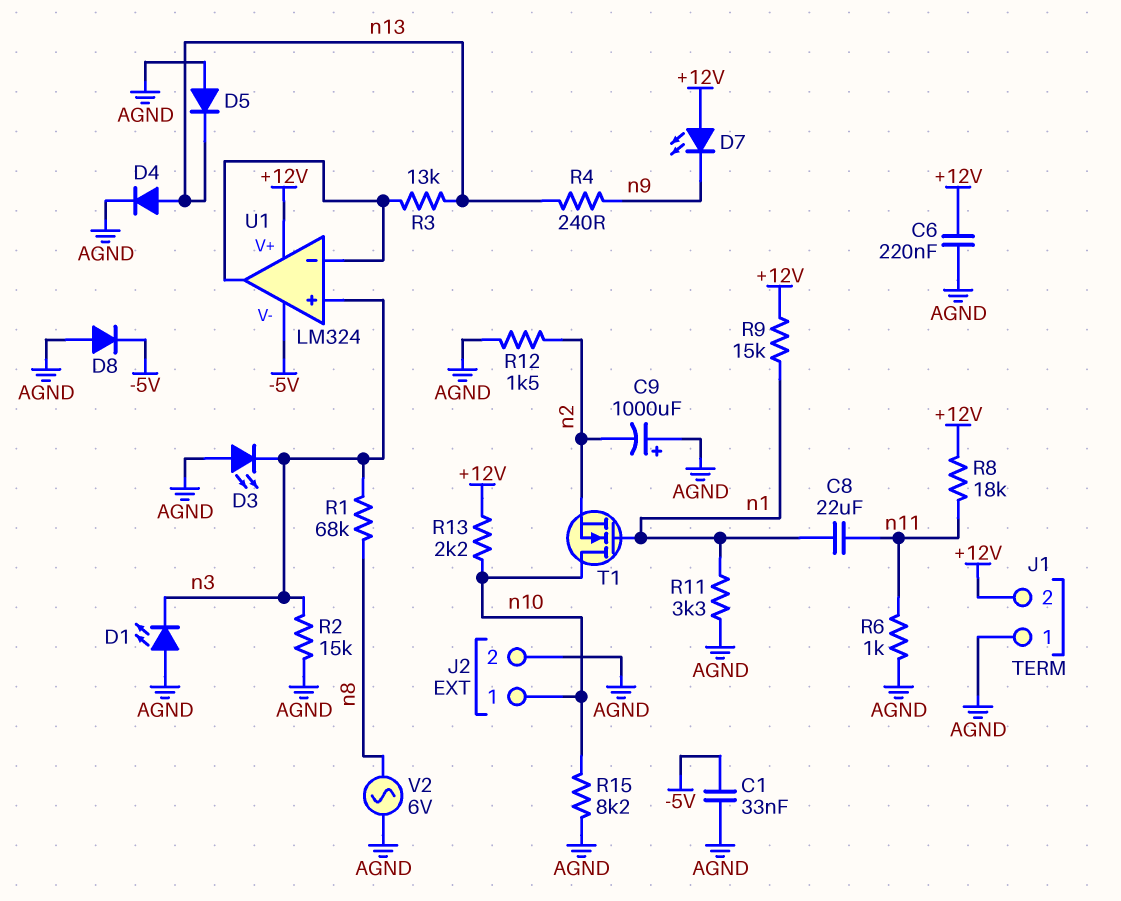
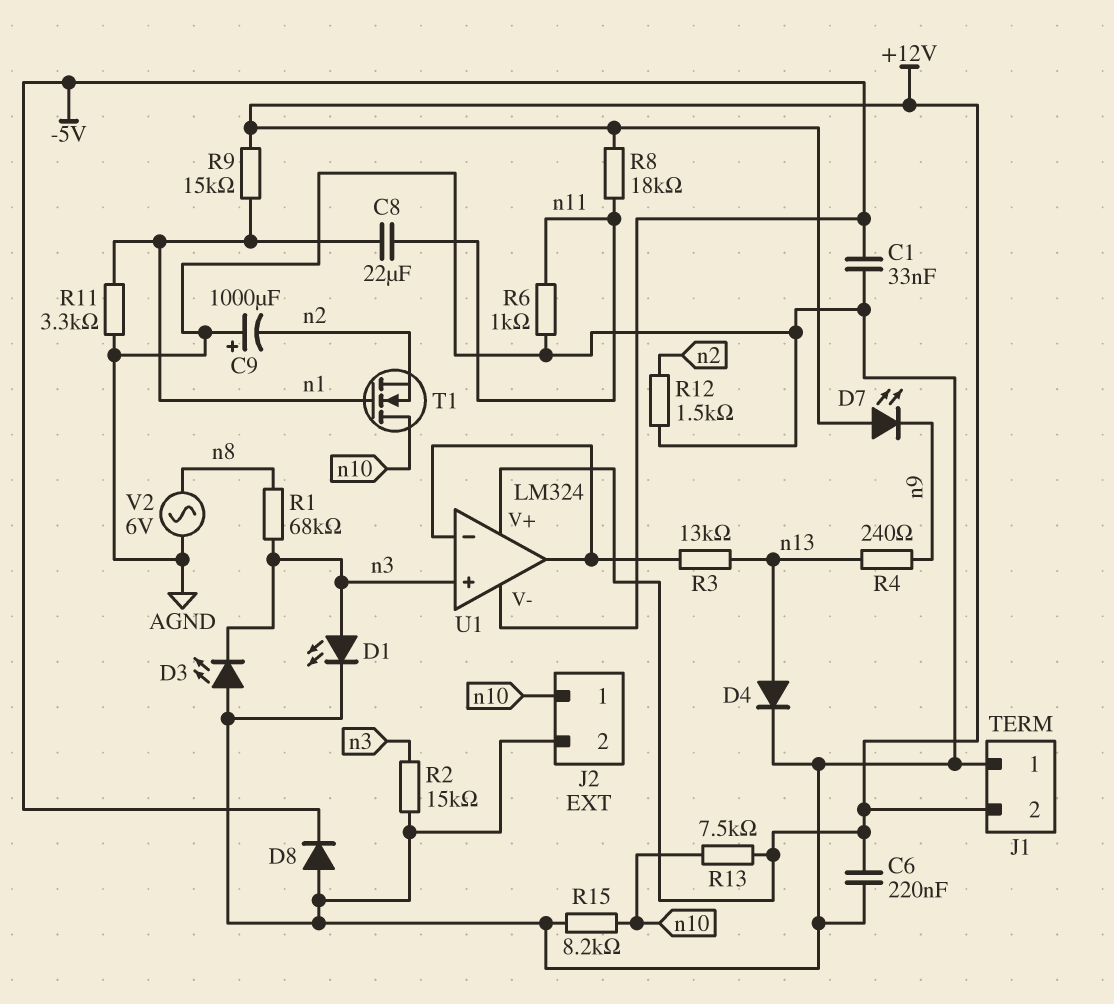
D1: LED (A AGND, K n3) -> LED (A n3, K AGND)
D5: diode (A AGND, K n13) -> none
R13: 2.2k (+12V, n10) -> 7.5k (+12V, n10)

